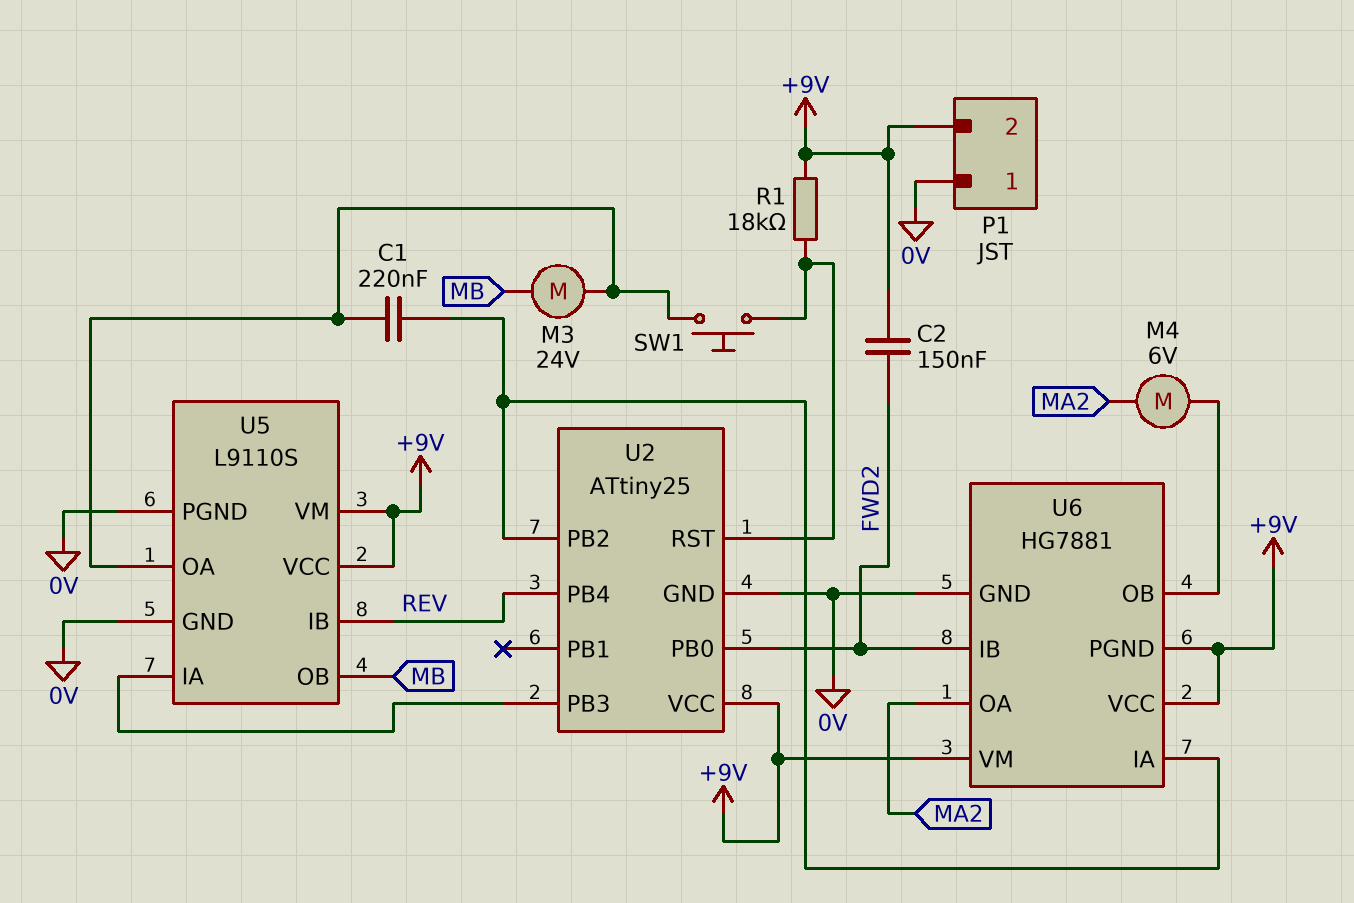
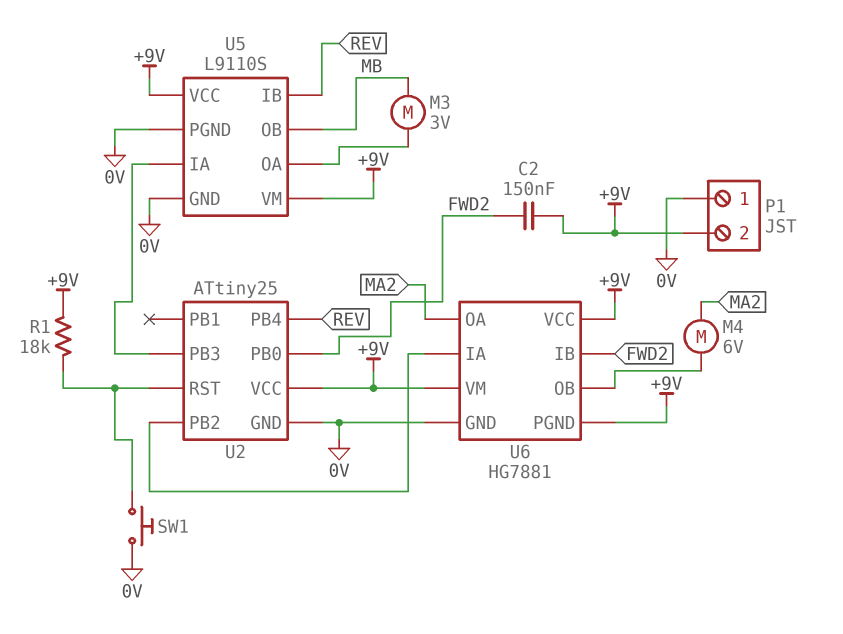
C1: 220nF (U2/PB2, U5/OA) -> none
M3: motor 24V (MB, U5/OA) -> motor 3V (MB, U5/OA)
SW1: button (U2/RST, U5/OA) -> button (0V, U2/RST)

